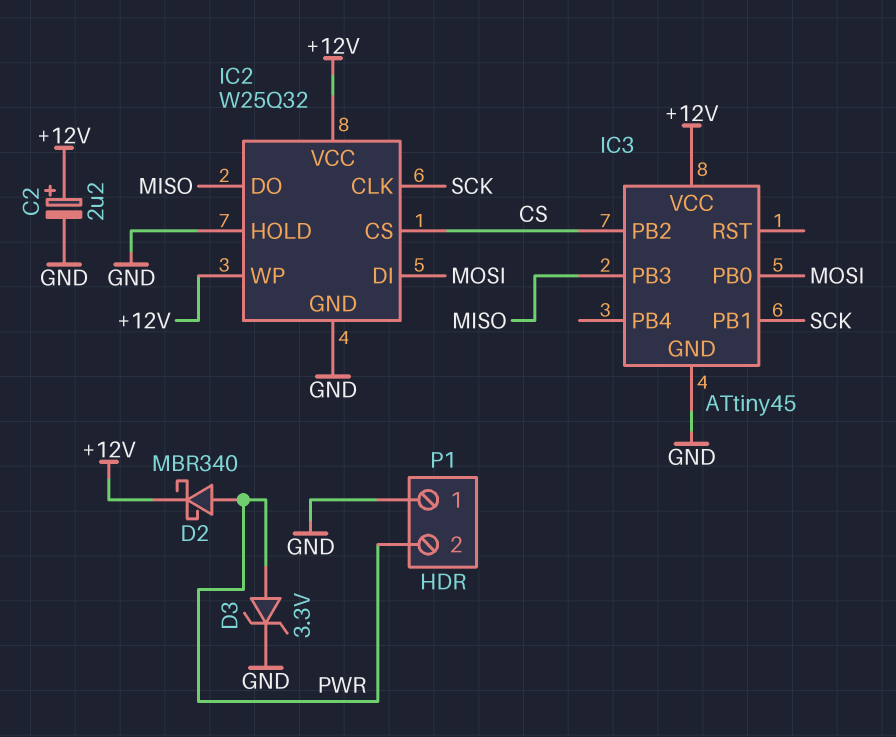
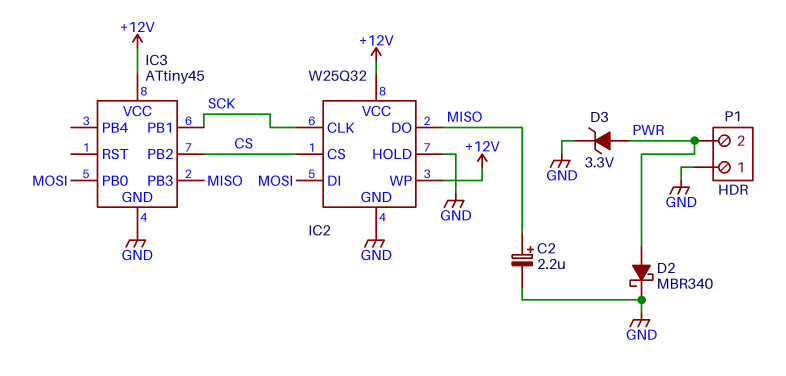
C2: 2.2uF (plus +12V, minus GND) -> 2.2uF (plus MISO, minus GND)
D2: schottky MBR340 (A PWR, K +12V) -> schottky MBR340 (A PWR, K GND)

